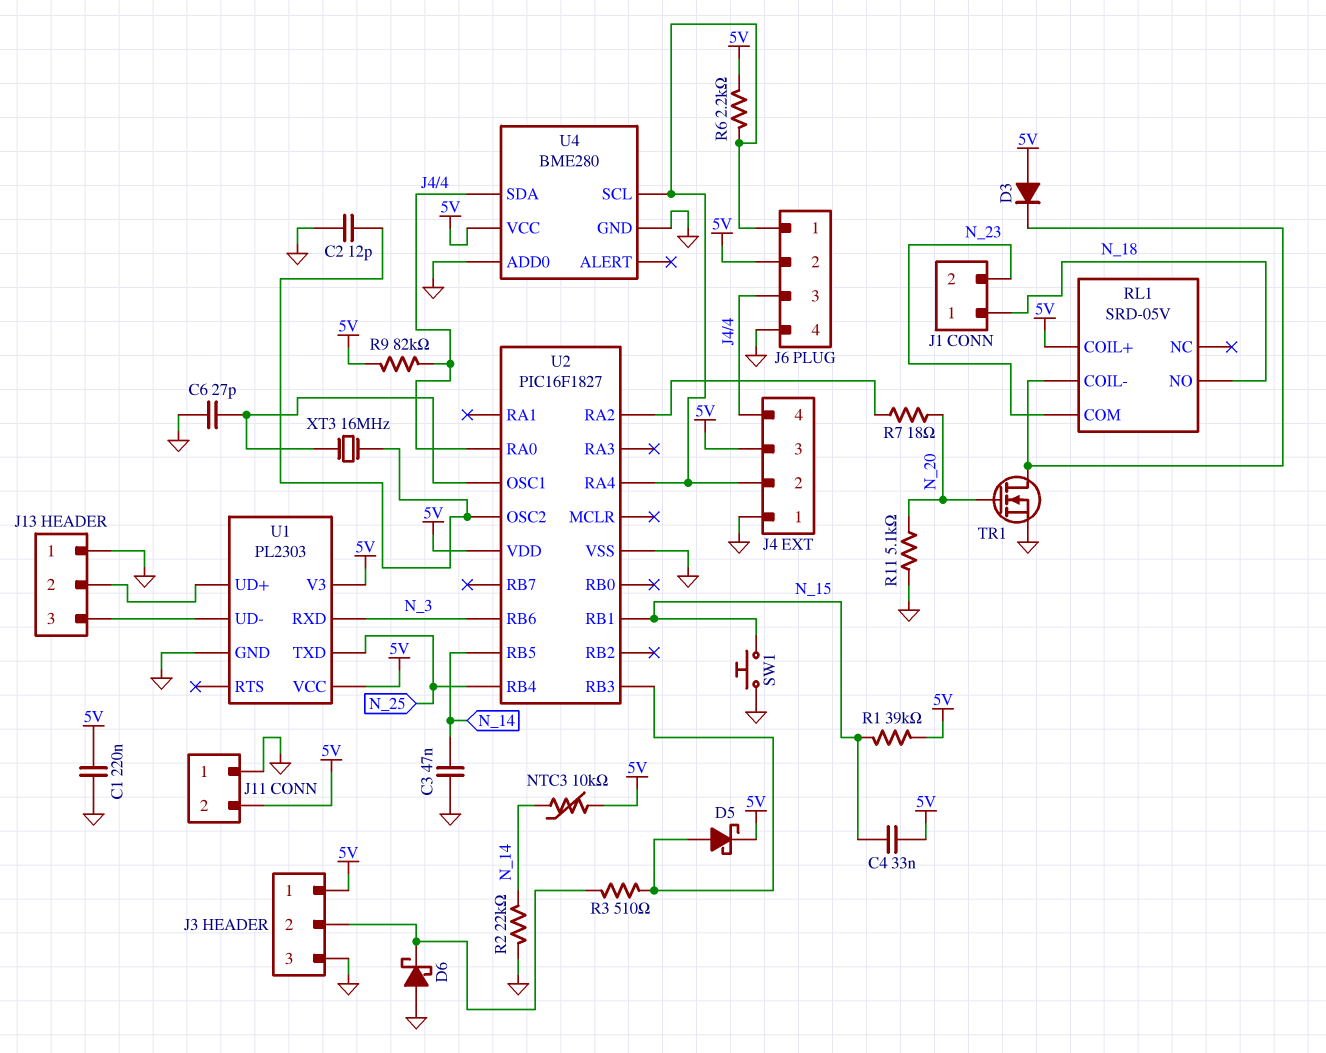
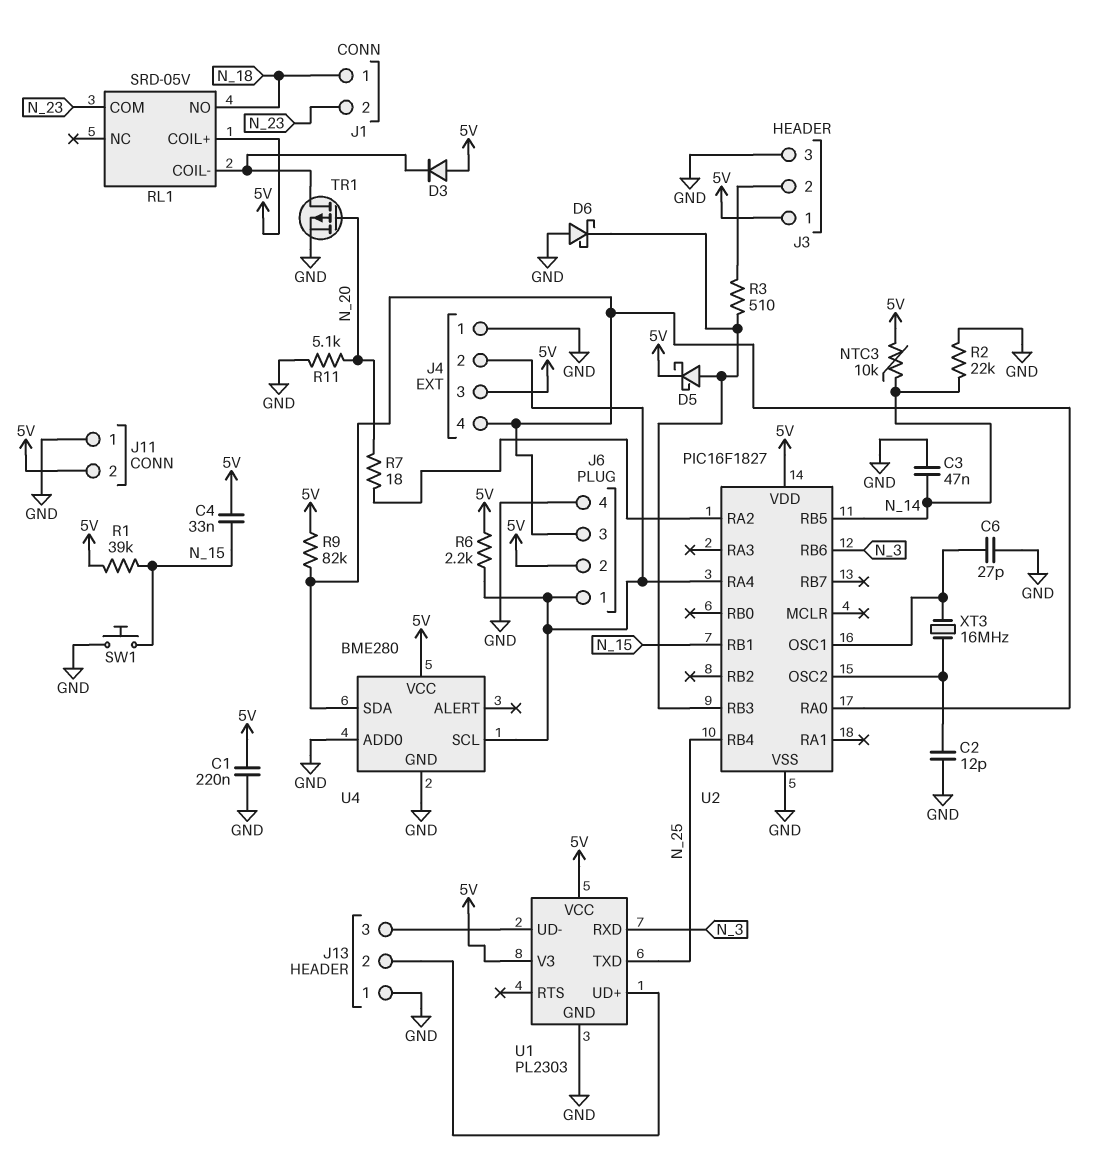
D6: schottky (A GND, K J3/2) -> schottky (A GND, K U2/RB3)
TR1: NMOS (G N_20, D RL1/COIL-, S GND) -> PMOS (G N_20, D RL1/COIL-, S GND)

